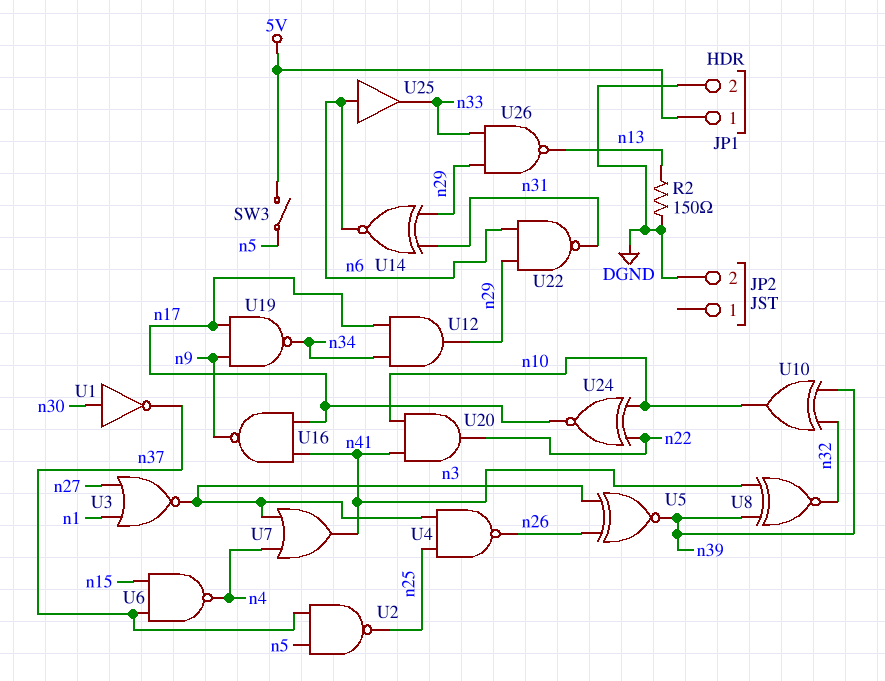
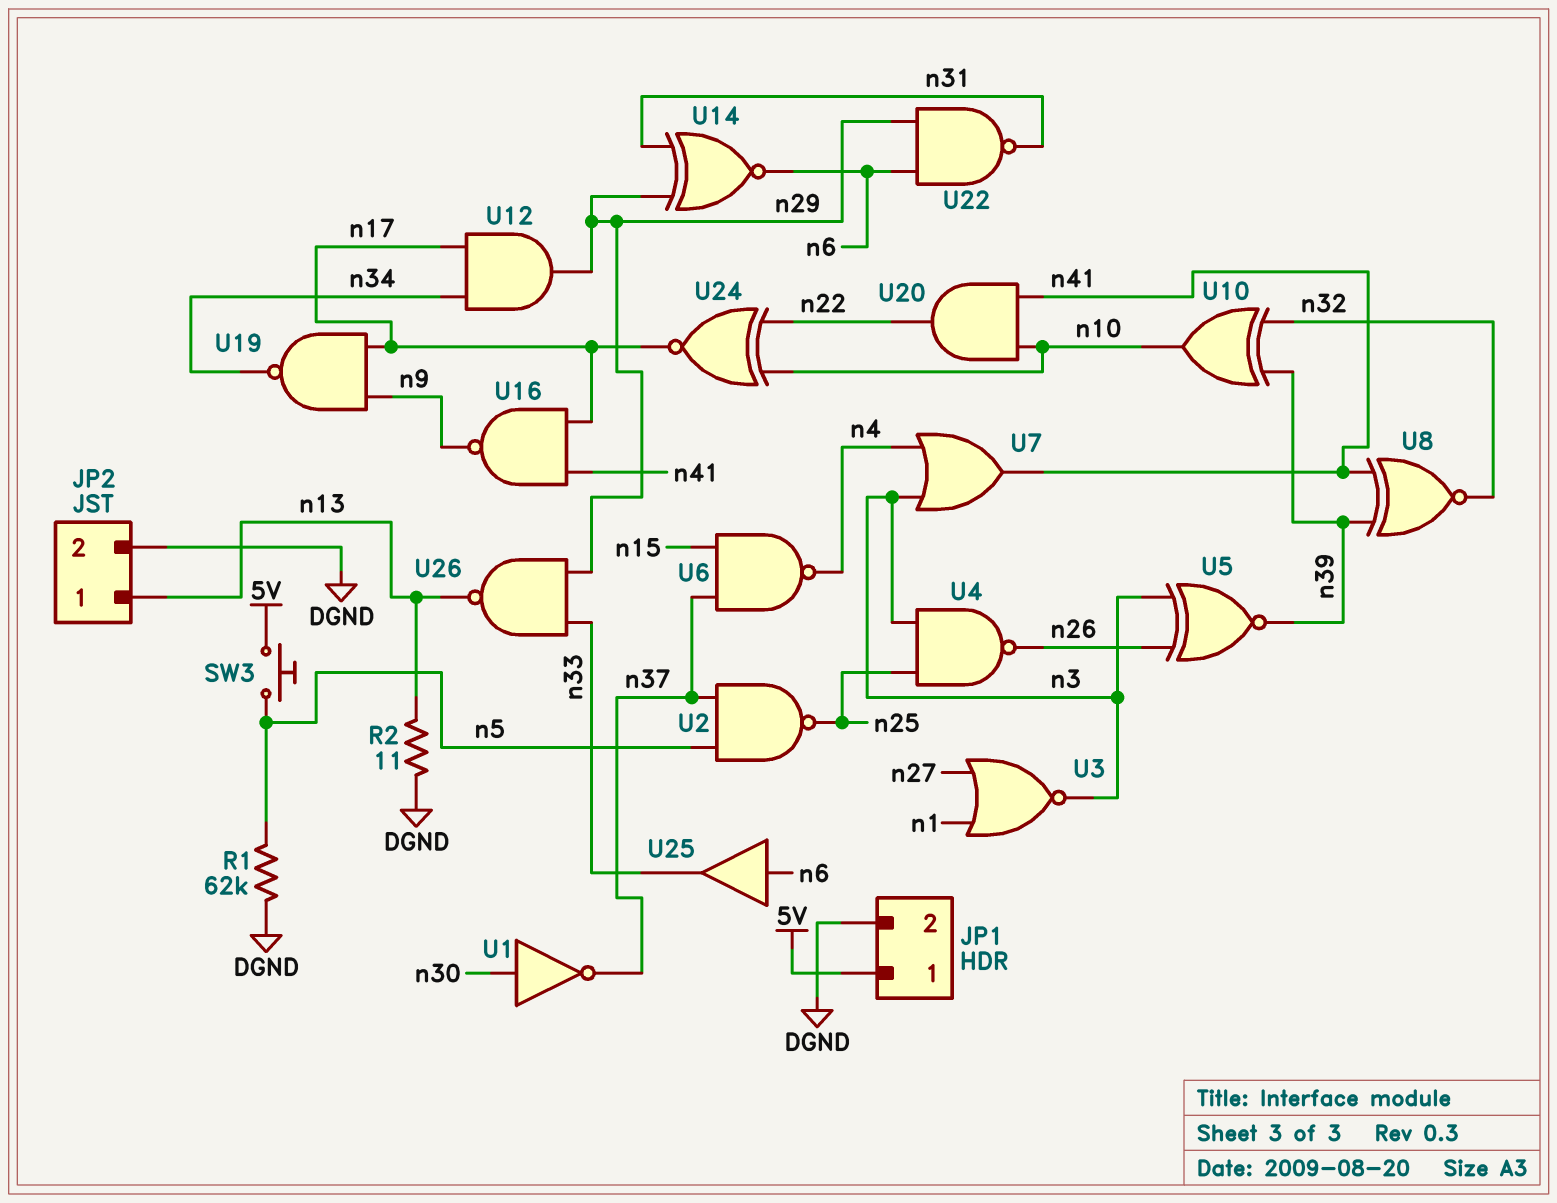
JP2 pin 1: none -> n13
R1: none -> 62k (DGND, n5)
R2: 150 (DGND, n13) -> 11 (DGND, n13)
SW3: switch (5V, n5) -> button (5V, n5)

